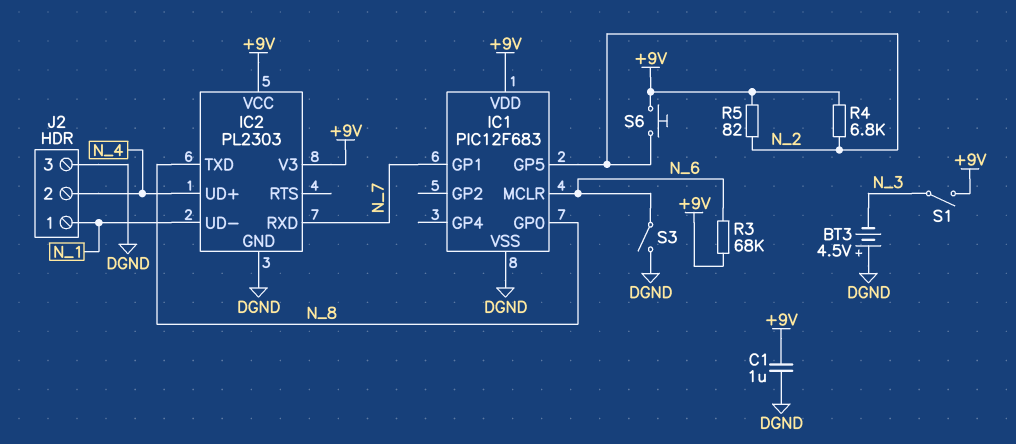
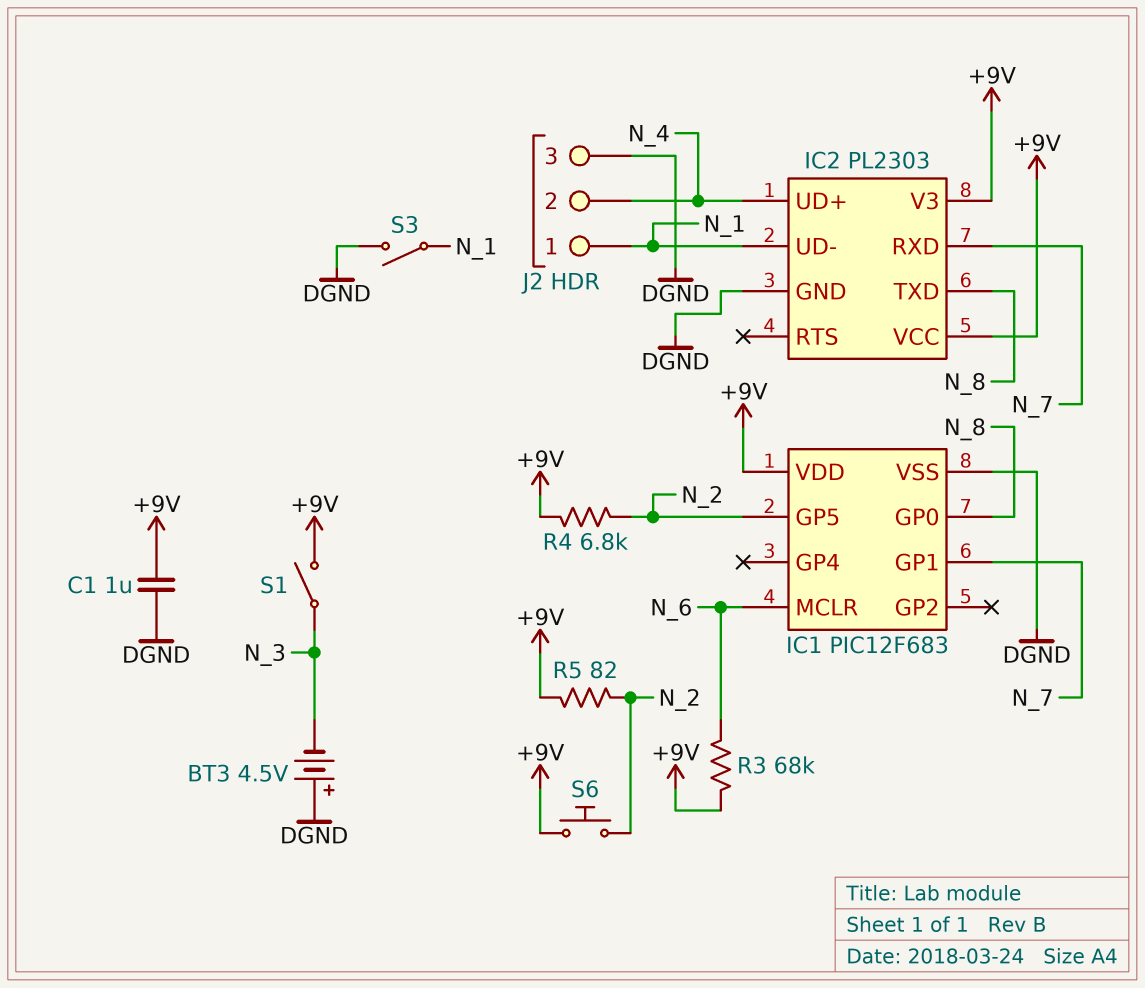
S3: switch (DGND, N_6) -> switch (DGND, N_1)

